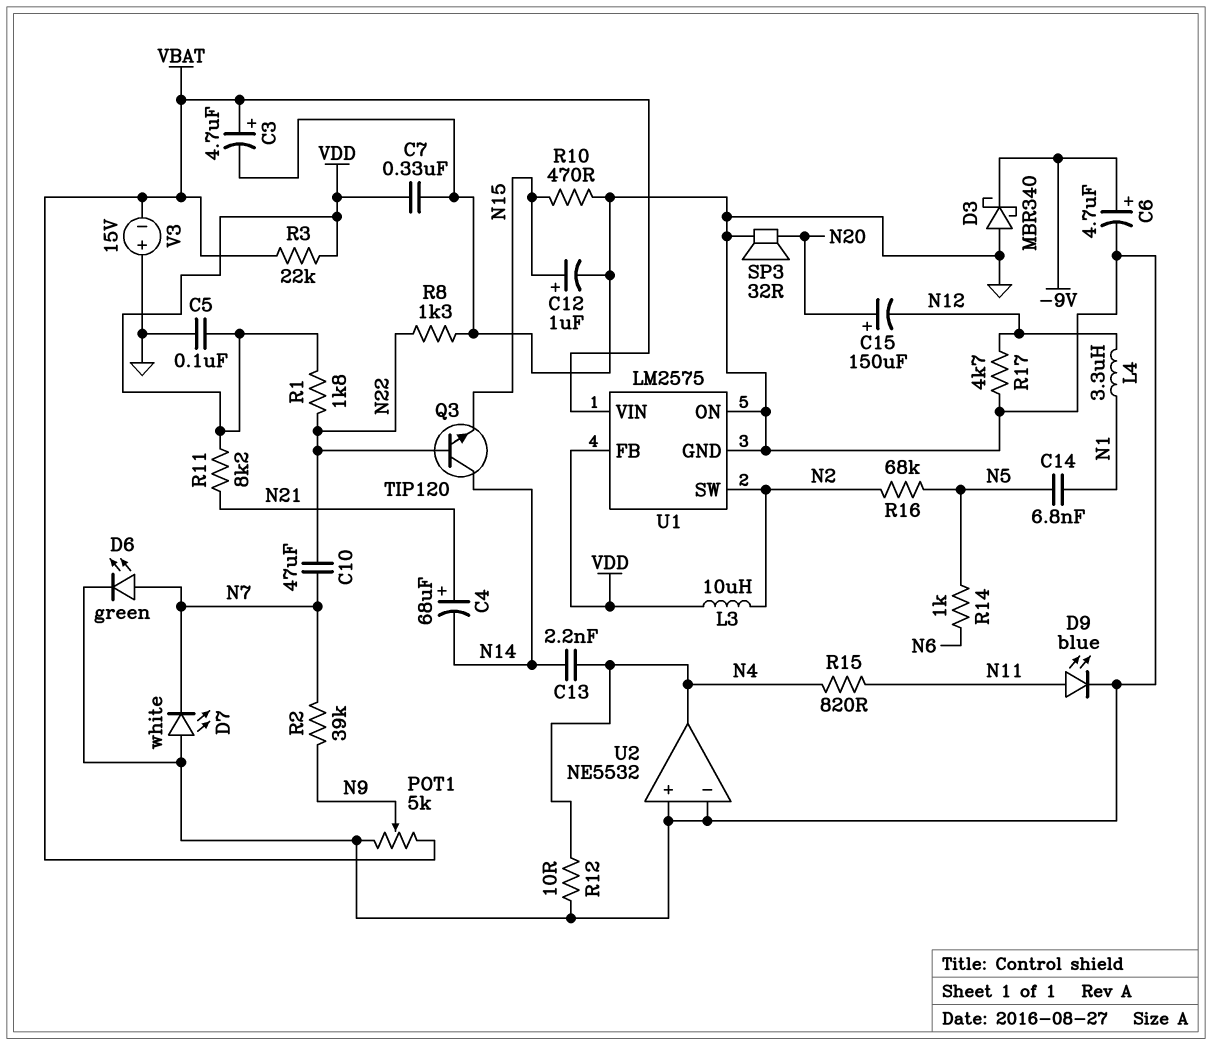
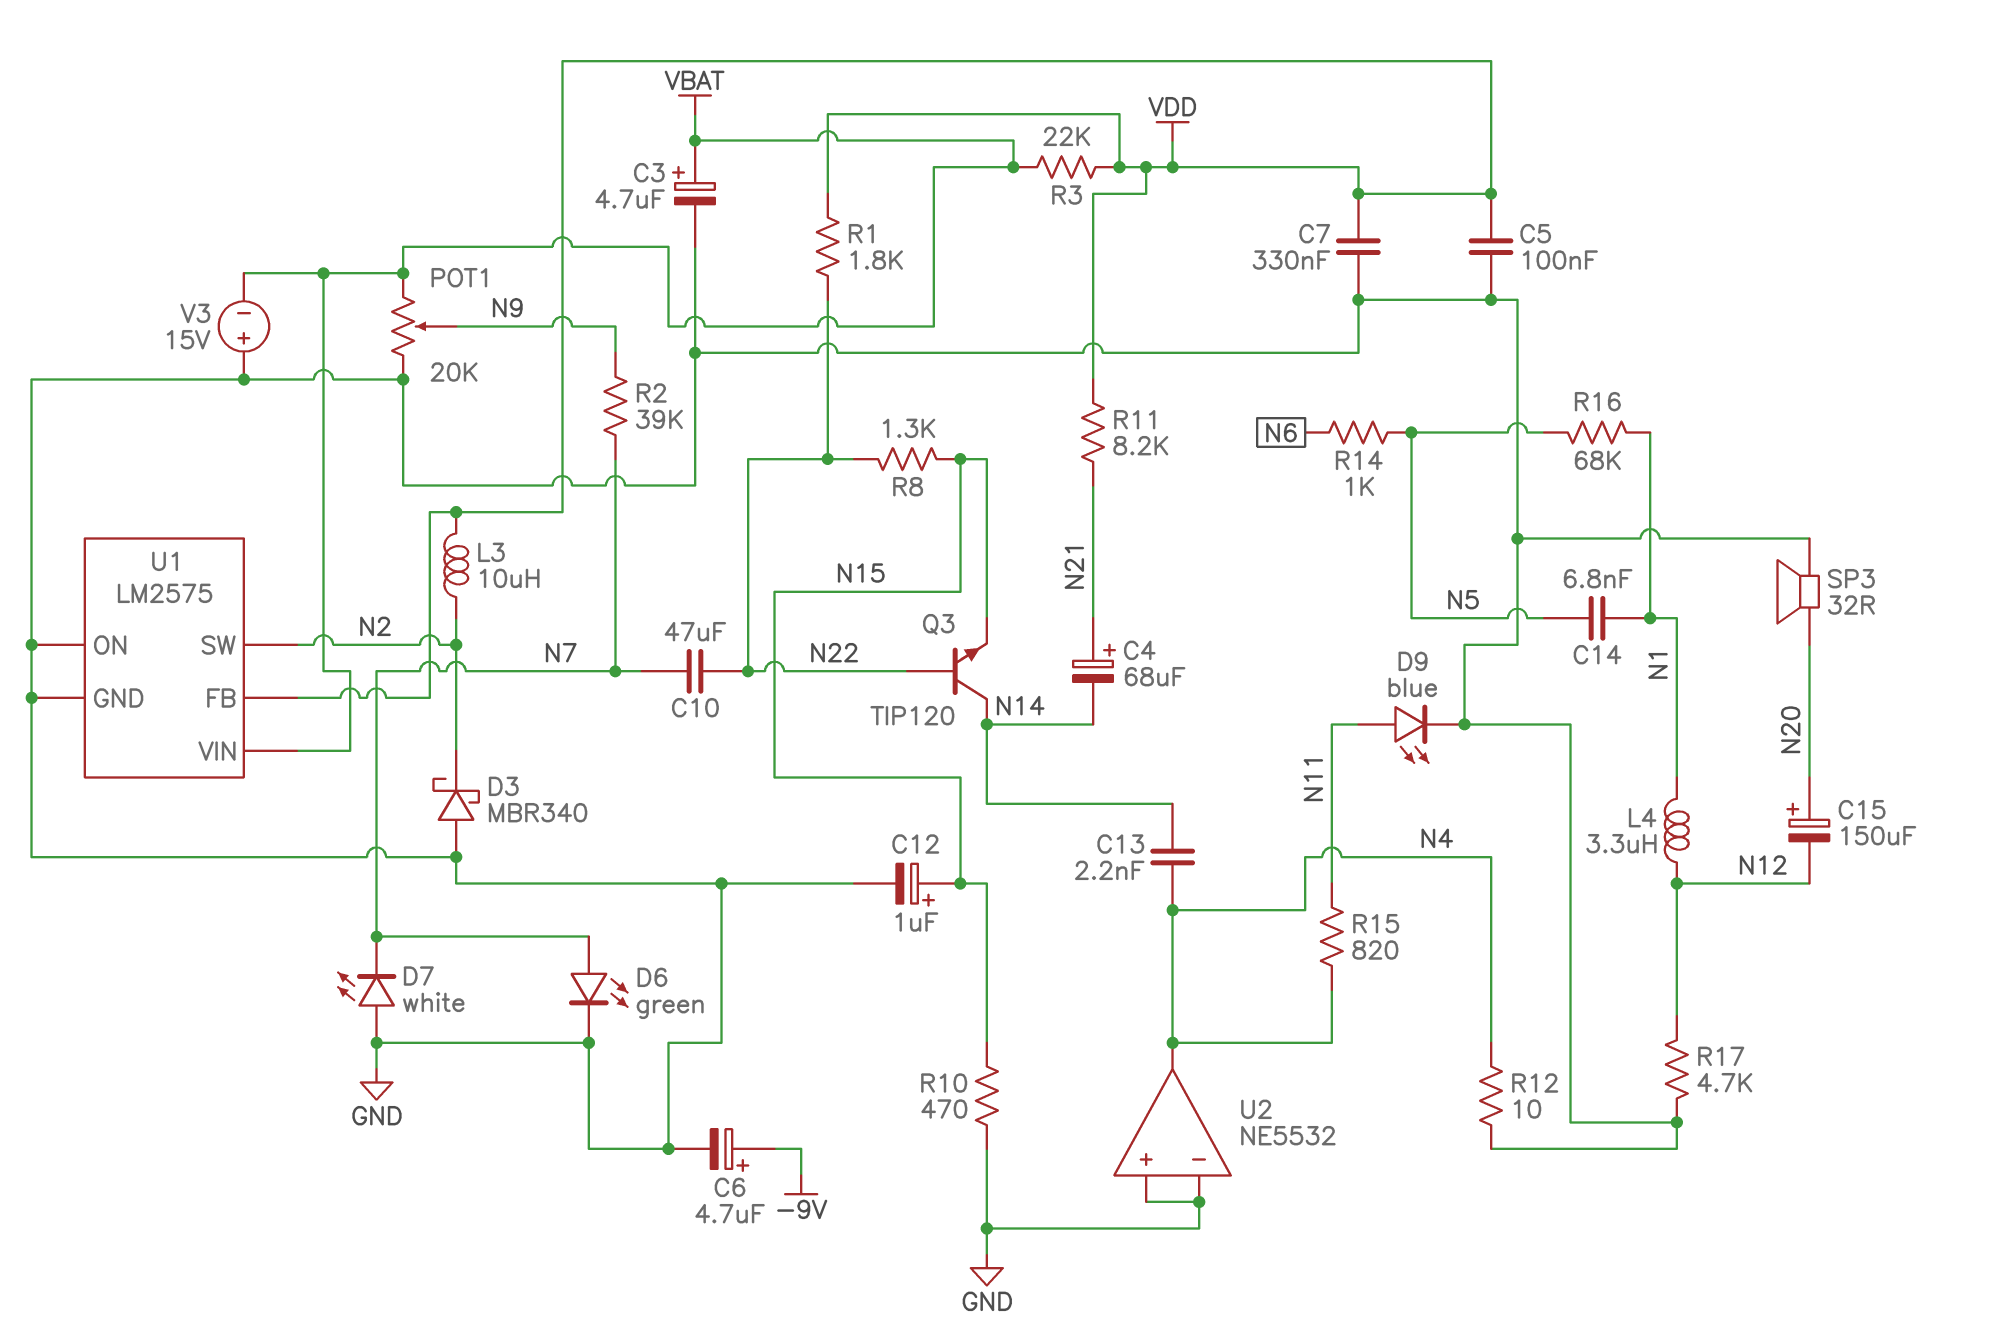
D3: schottky MBR340 (A GND, K -9V) -> schottky MBR340 (A GND, K N2)
POT1: 5k (GND, VBAT, wiper N9) -> 20k (GND, VBAT, wiper N9)
R8: 1.3k (GND, N22) -> 1.3k (N15, N22)
R16: 68k (N2, N5) -> 68k (N1, N5)

